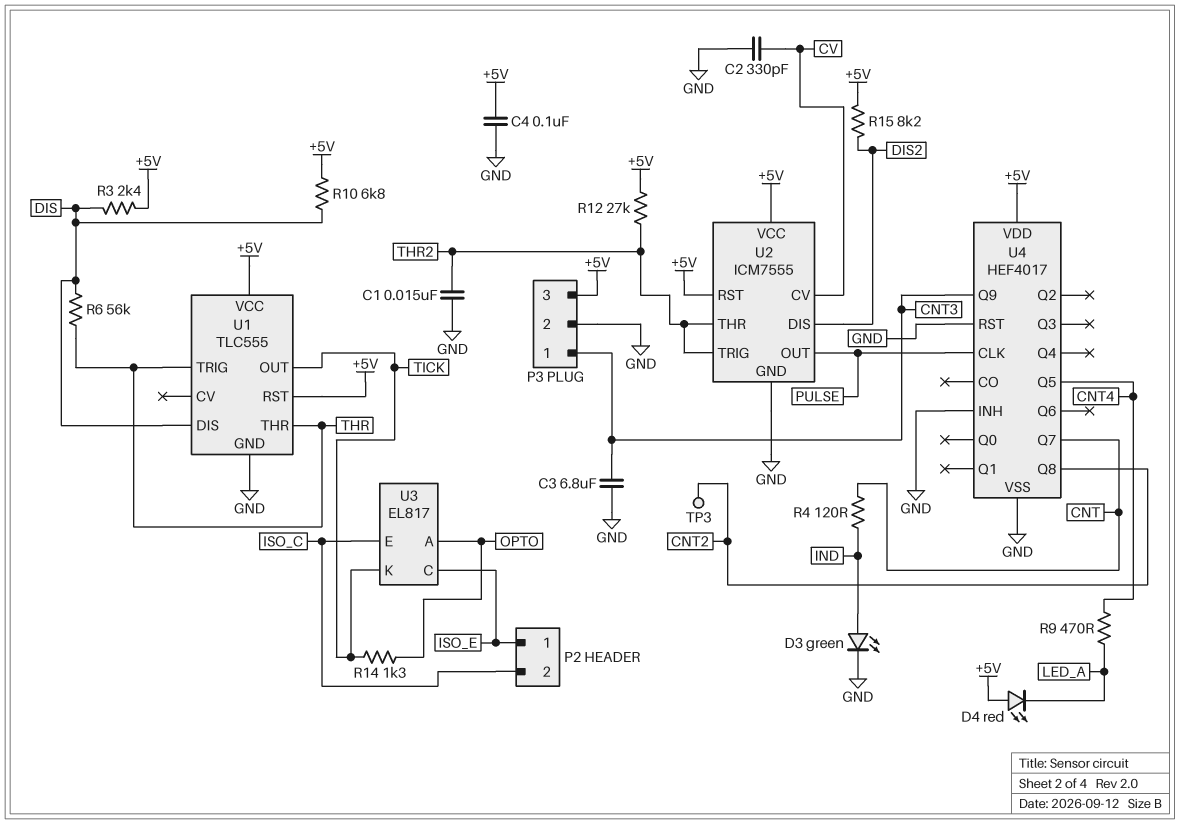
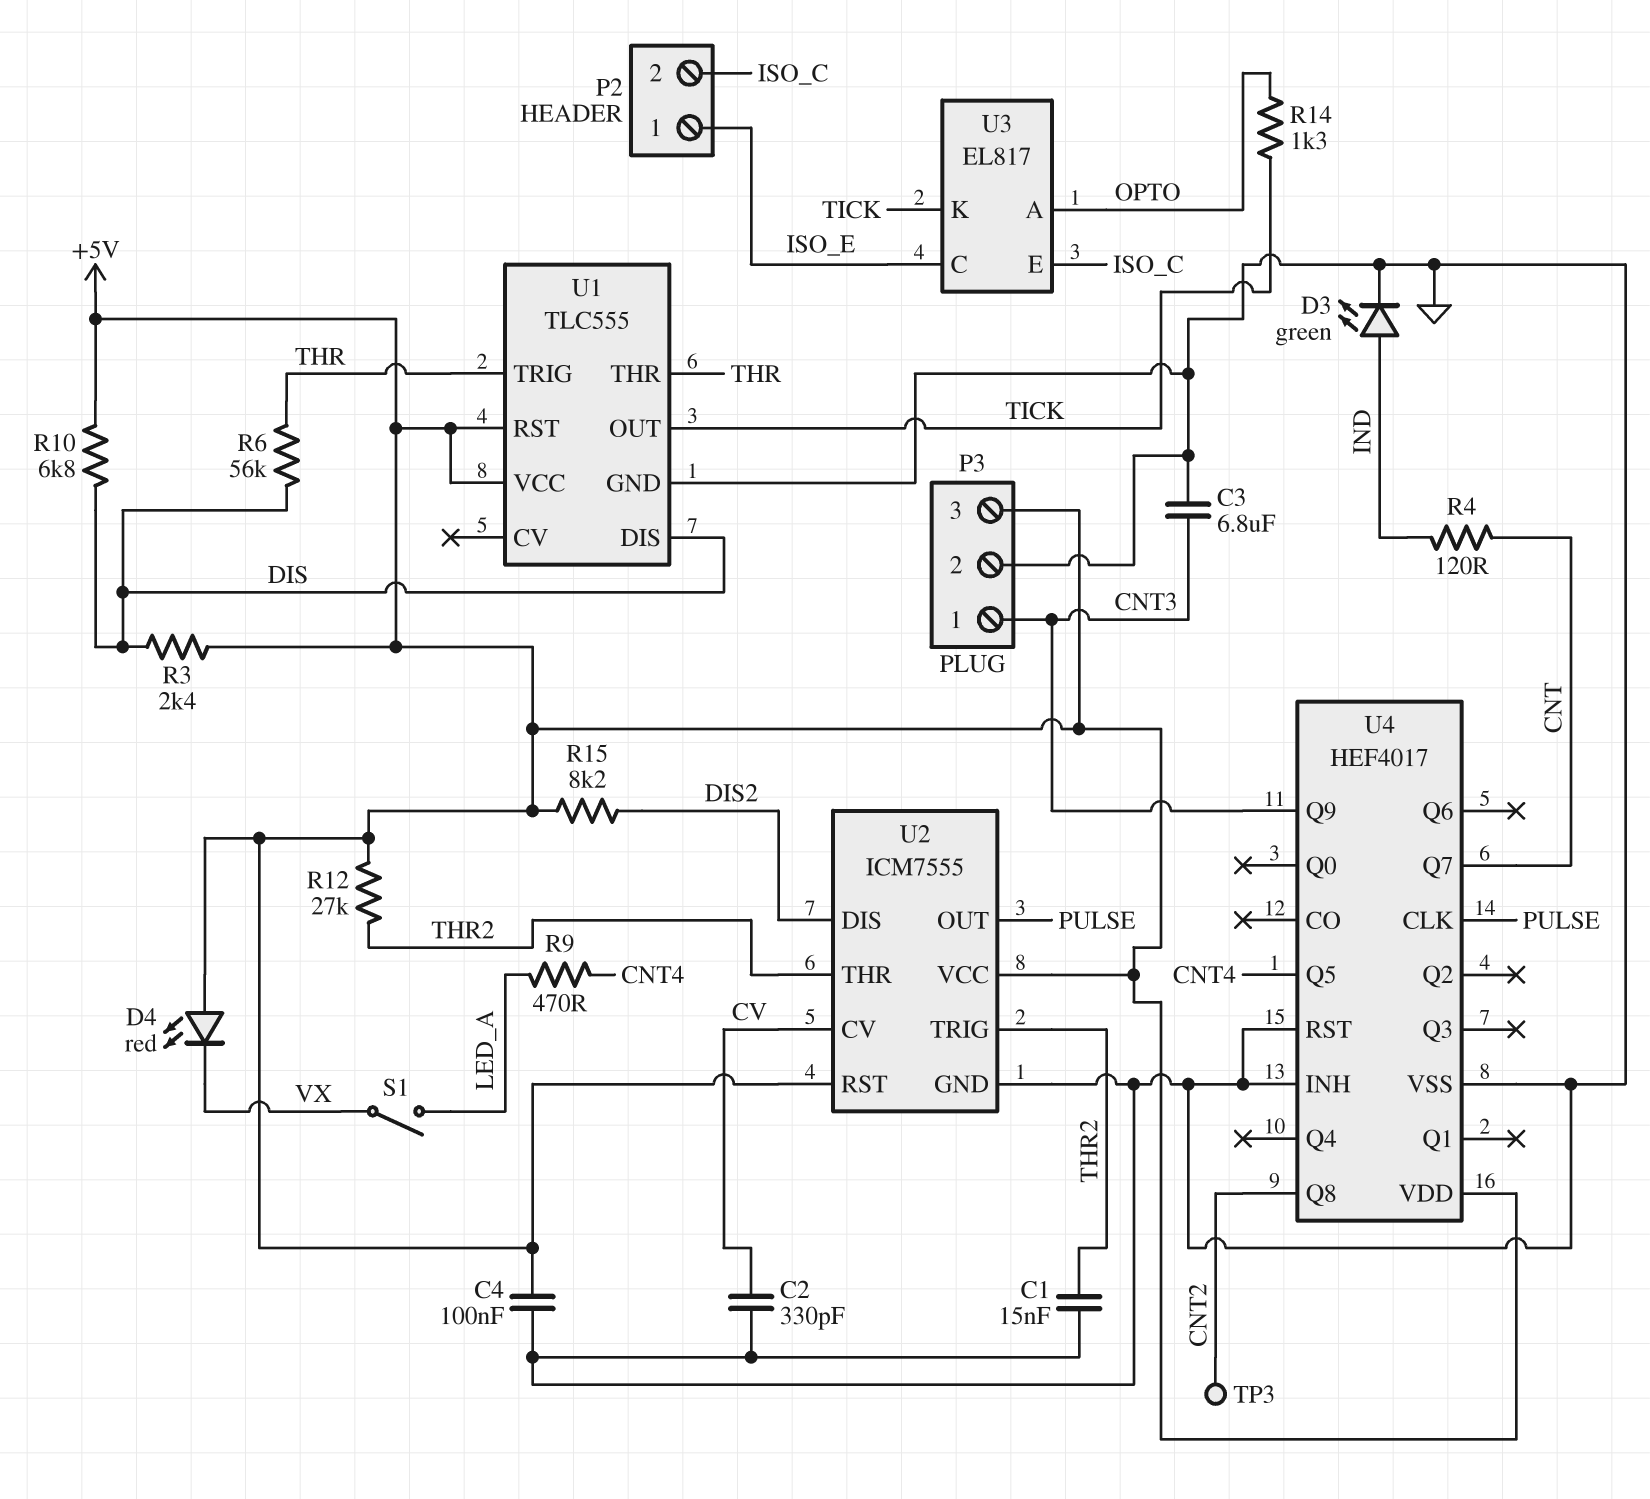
D4: LED red (A +5V, K LED_A) -> LED red (A +5V, K VX)
S1: none -> switch (LED_A, VX)

